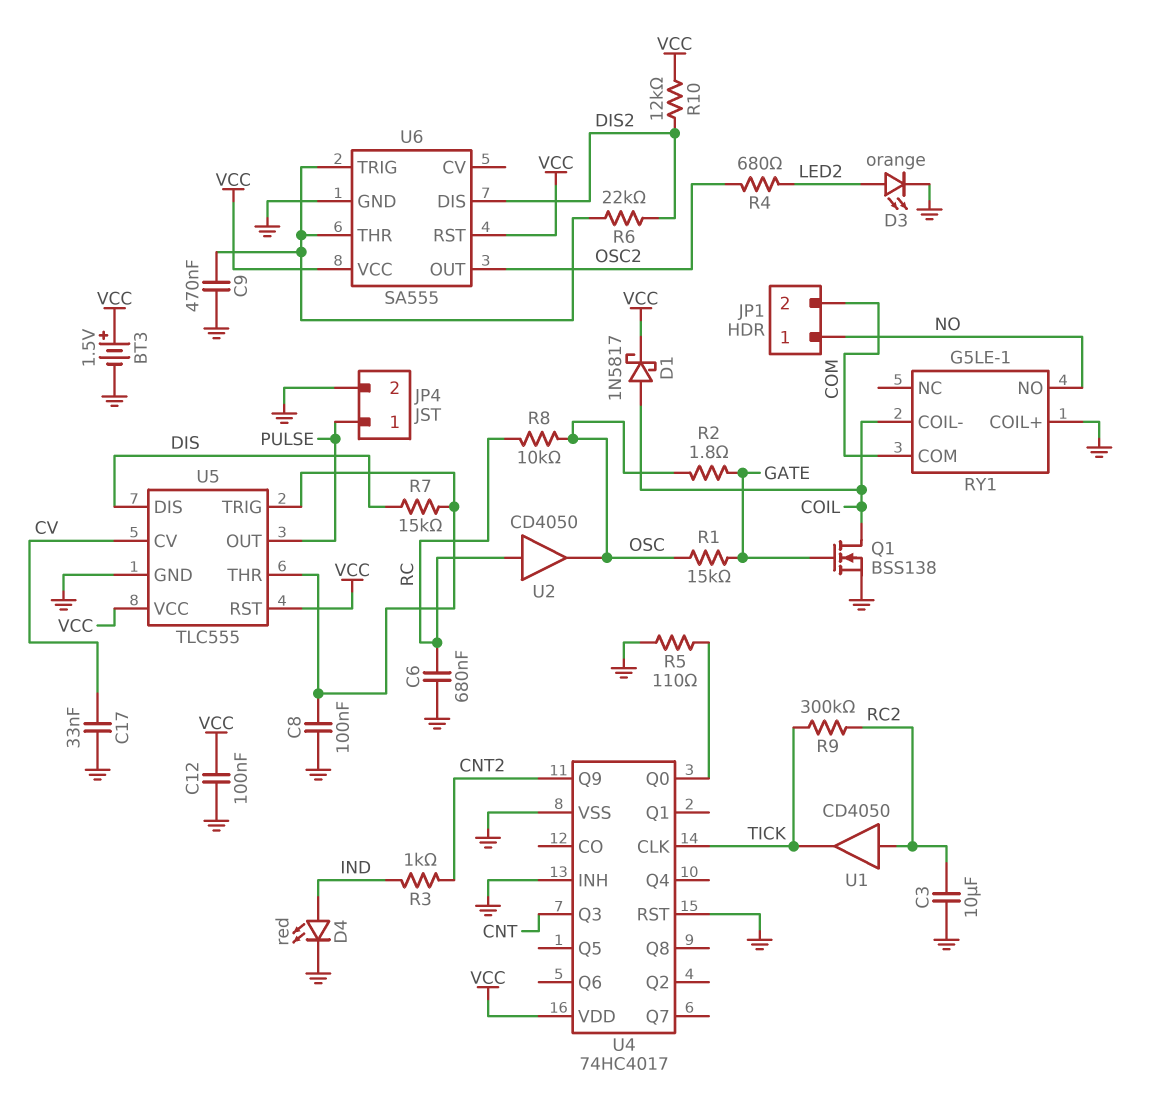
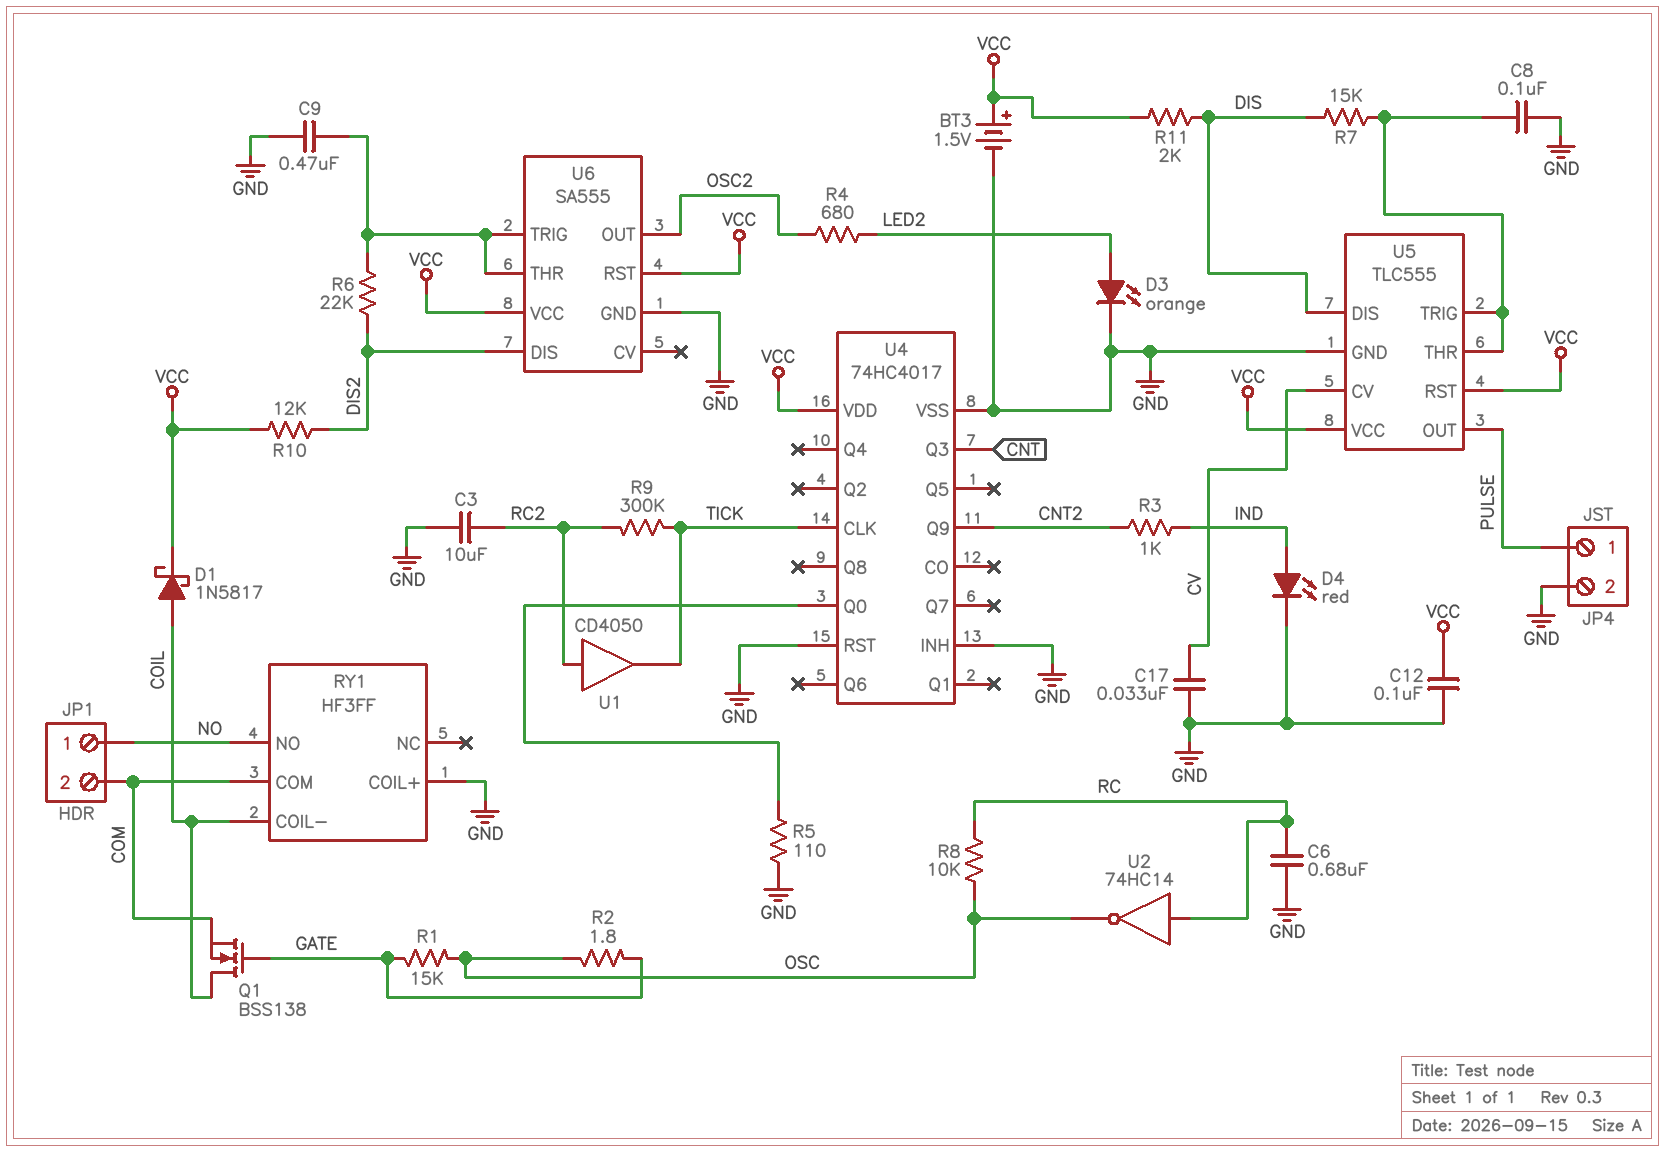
Q1: NMOS BSS138 (G GATE, D COIL, S GND) -> NMOS BSS138 (G GATE, D COIL, S COM)
R11: none -> 2k (DIS, VCC)
RY1: G5LE-1 -> HF3FF
U2: buffer CD4050 (in RC, out OSC) -> NOT 74HC14 (in RC, out OSC)

